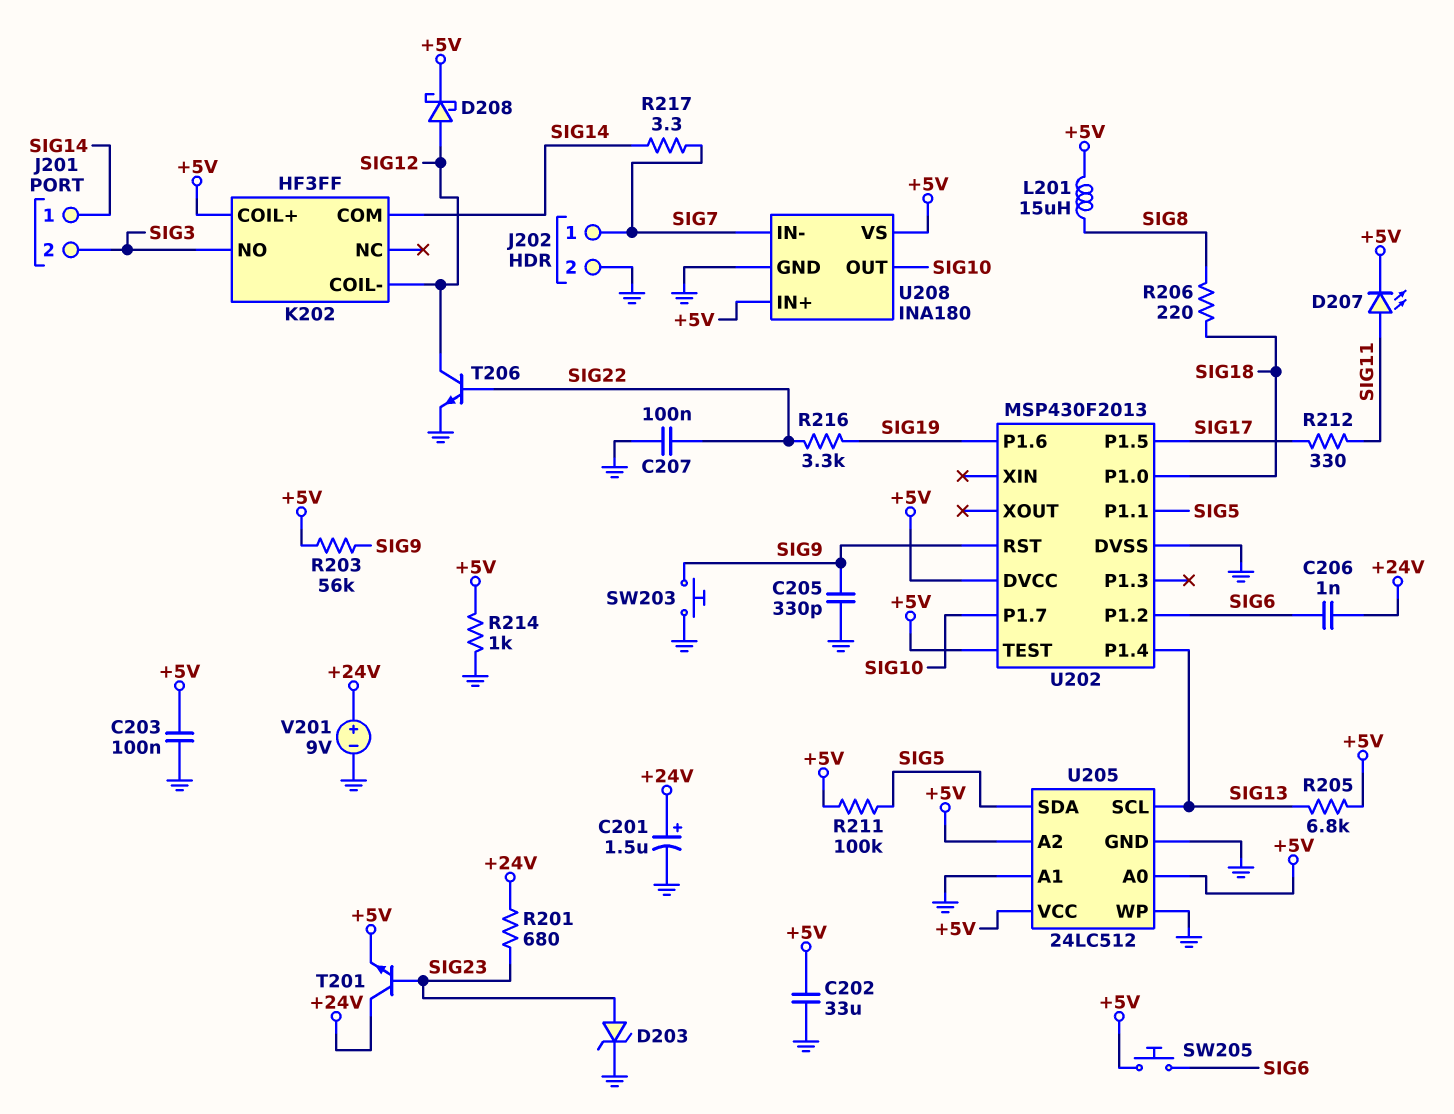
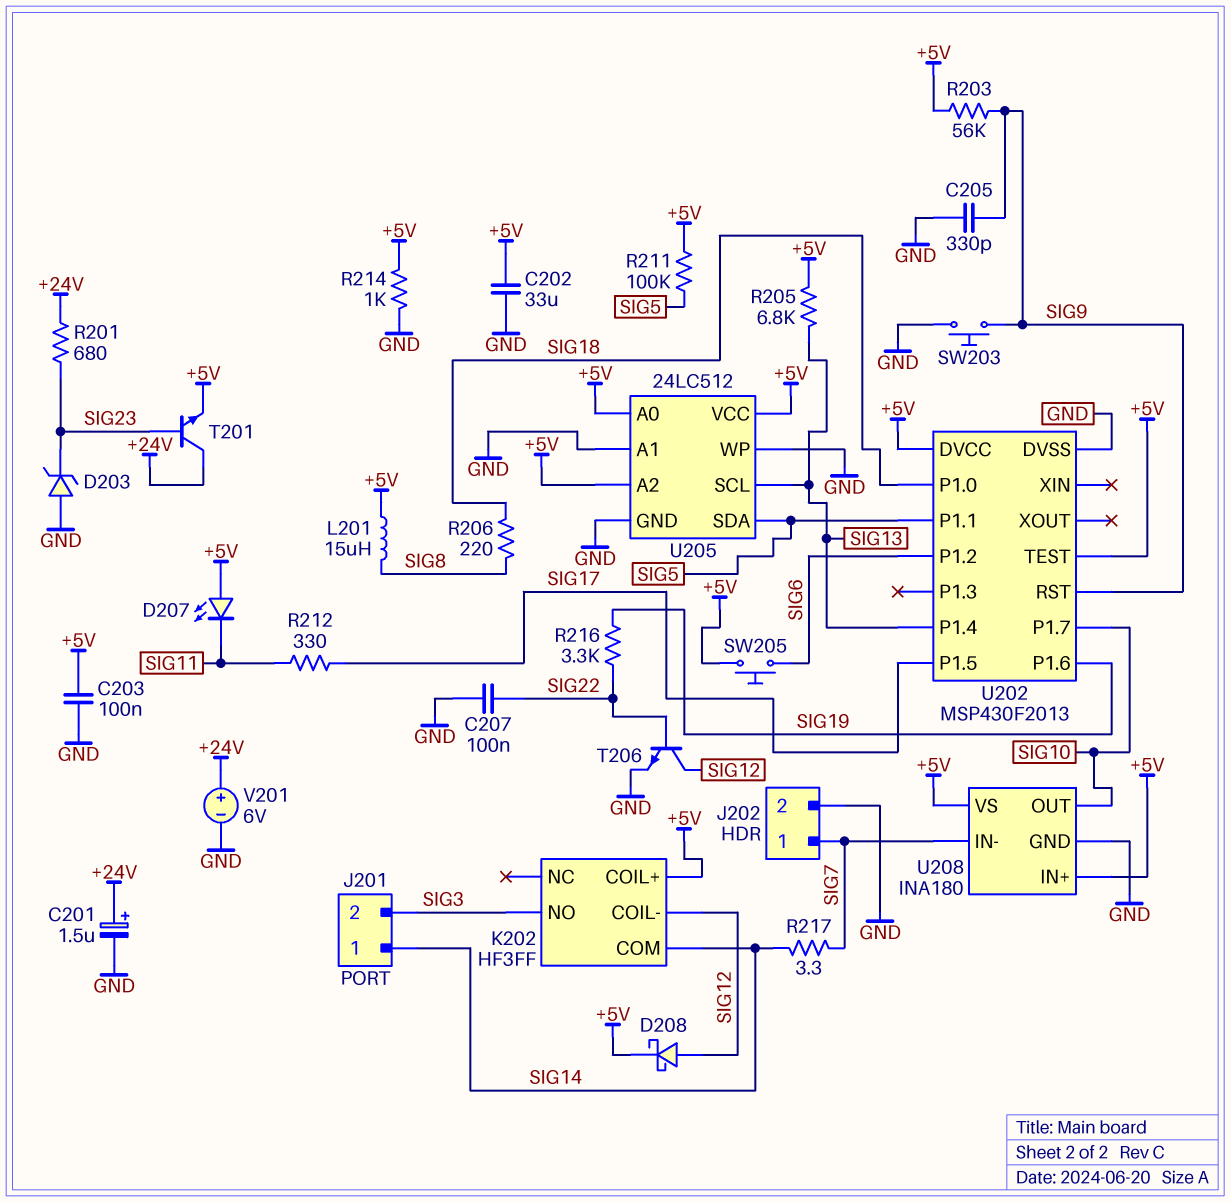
C206: 1nF (+24V, SIG6) -> none
D203: zener (A SIG23, K GND) -> zener (A GND, K SIG23)
D207: LED (A SIG11, K +5V) -> LED (A +5V, K SIG11)
V201: 9V (plus +24V, minus GND) -> 6V (plus +24V, minus GND)

